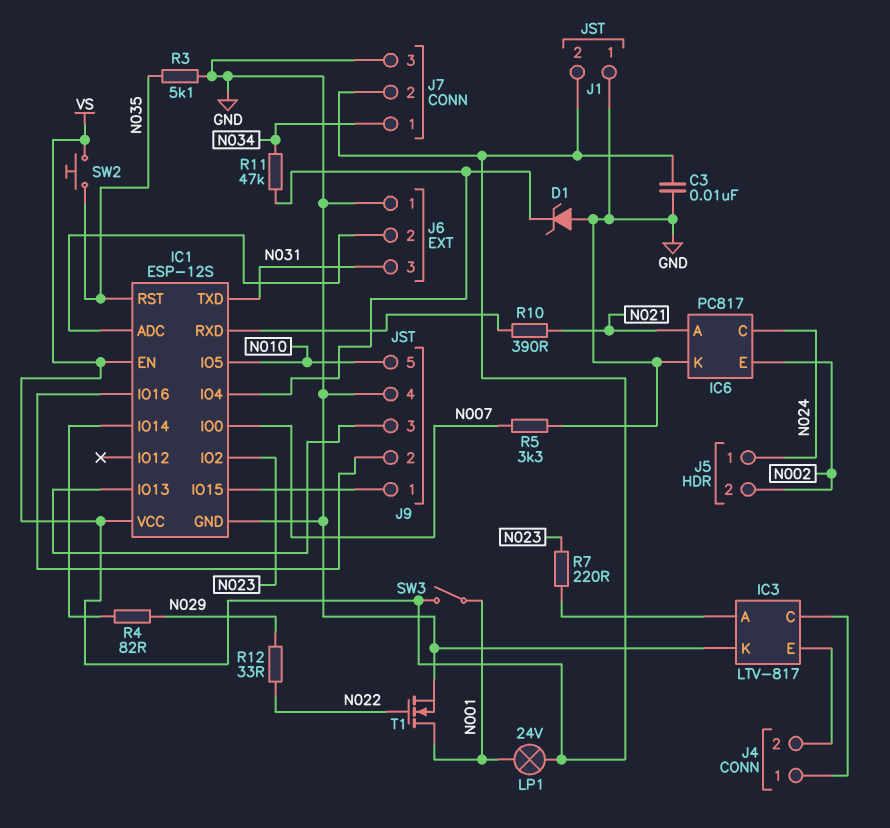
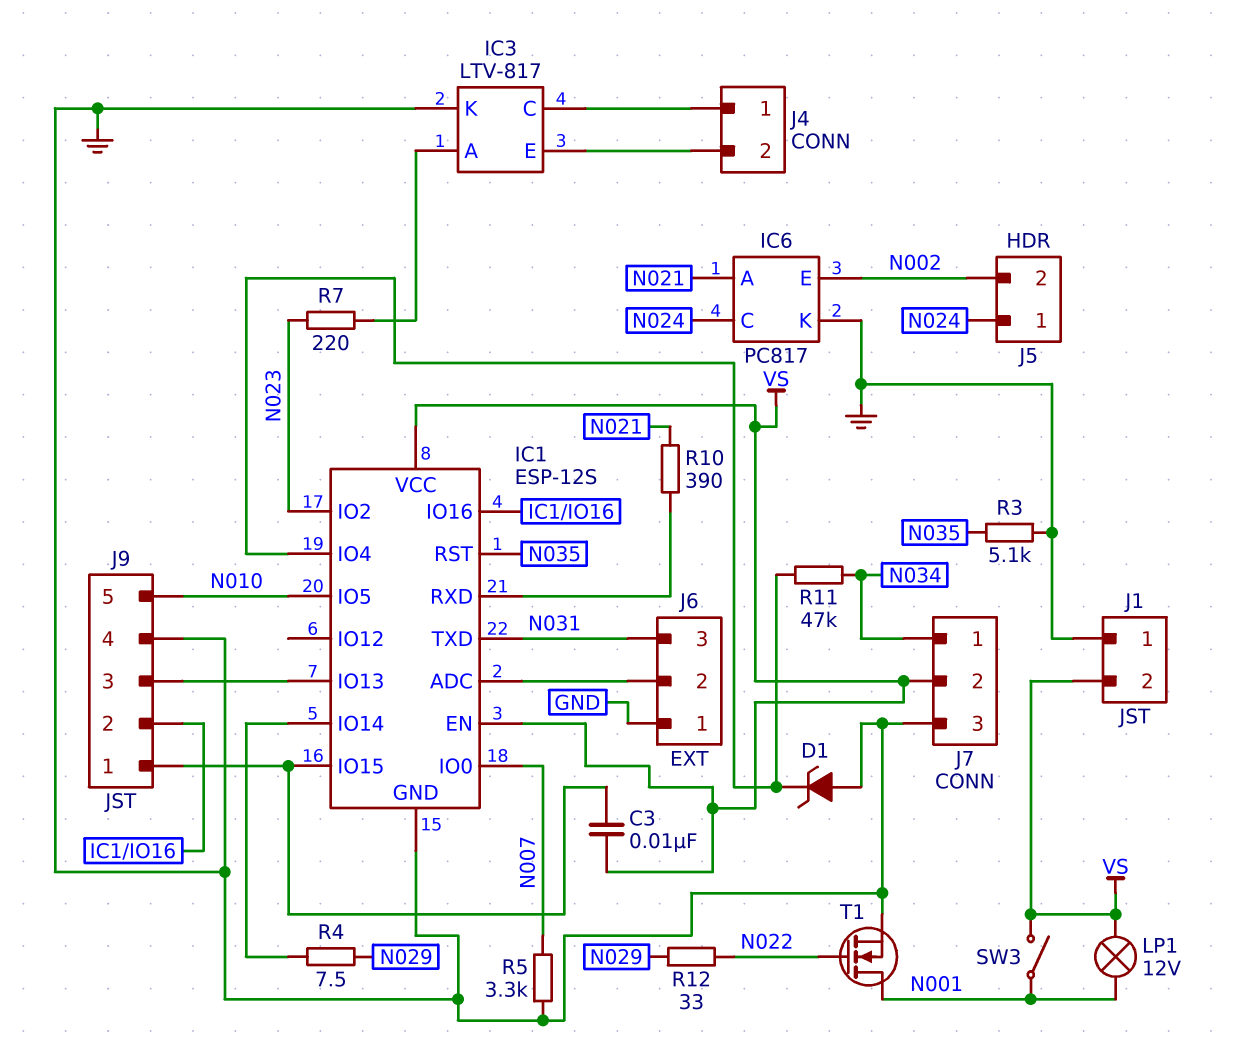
C3: 10nF (GND, VS) -> 10nF (IC1/IO15, VS)
LP1: lamp 24V (N001, VS) -> lamp 12V (N001, VS)
R4: 82 (IC1/IO14, N029) -> 7.5 (IC1/IO14, N029)
SW2: button (N035, VS) -> none

